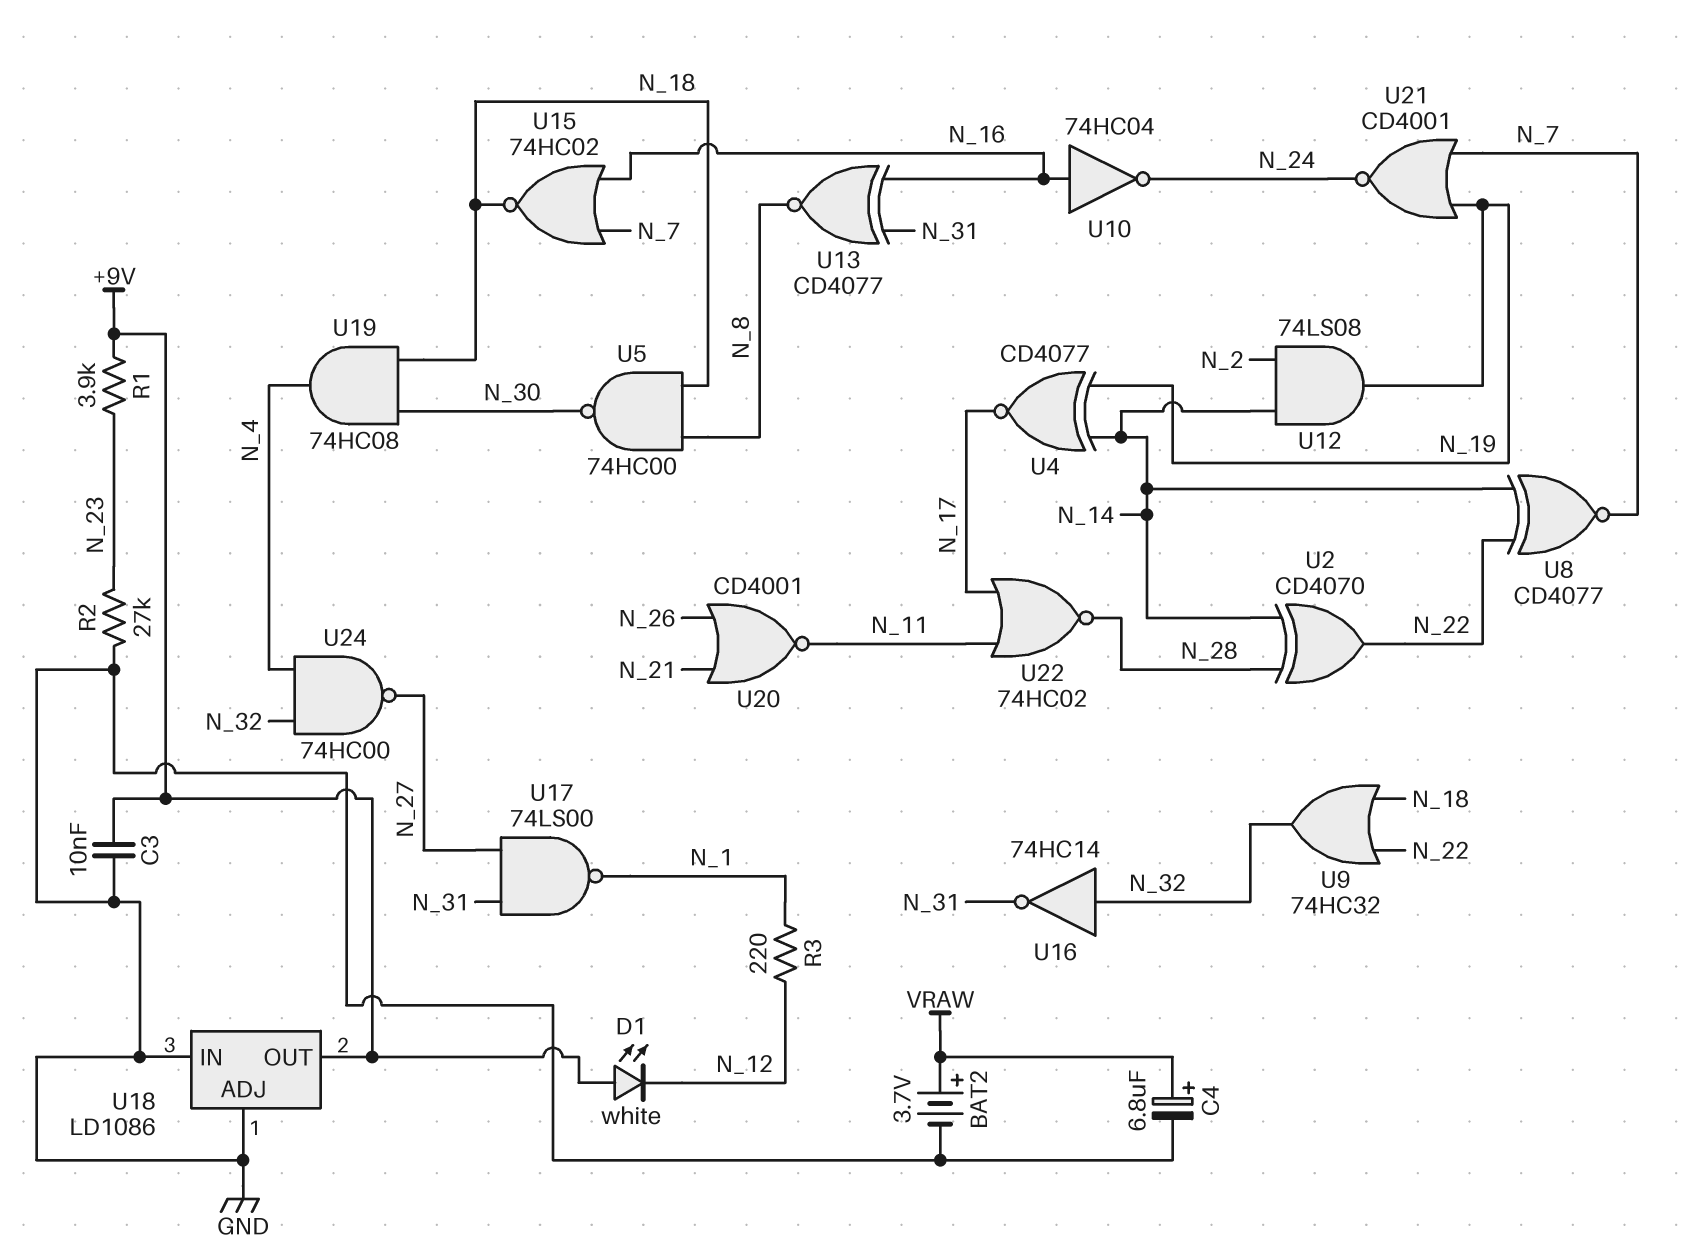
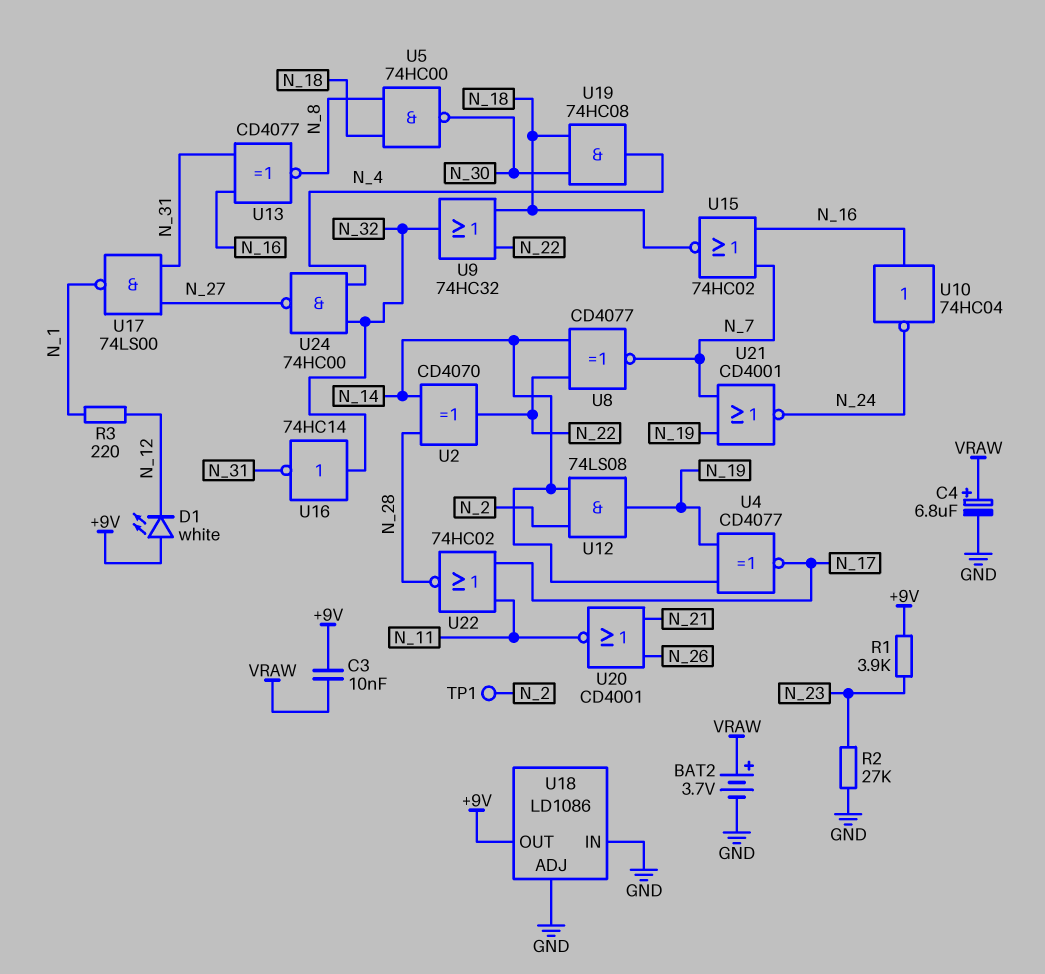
C3: 10nF (+9V, GND) -> 10nF (+9V, VRAW)
TP1: none -> test point (N_2)

